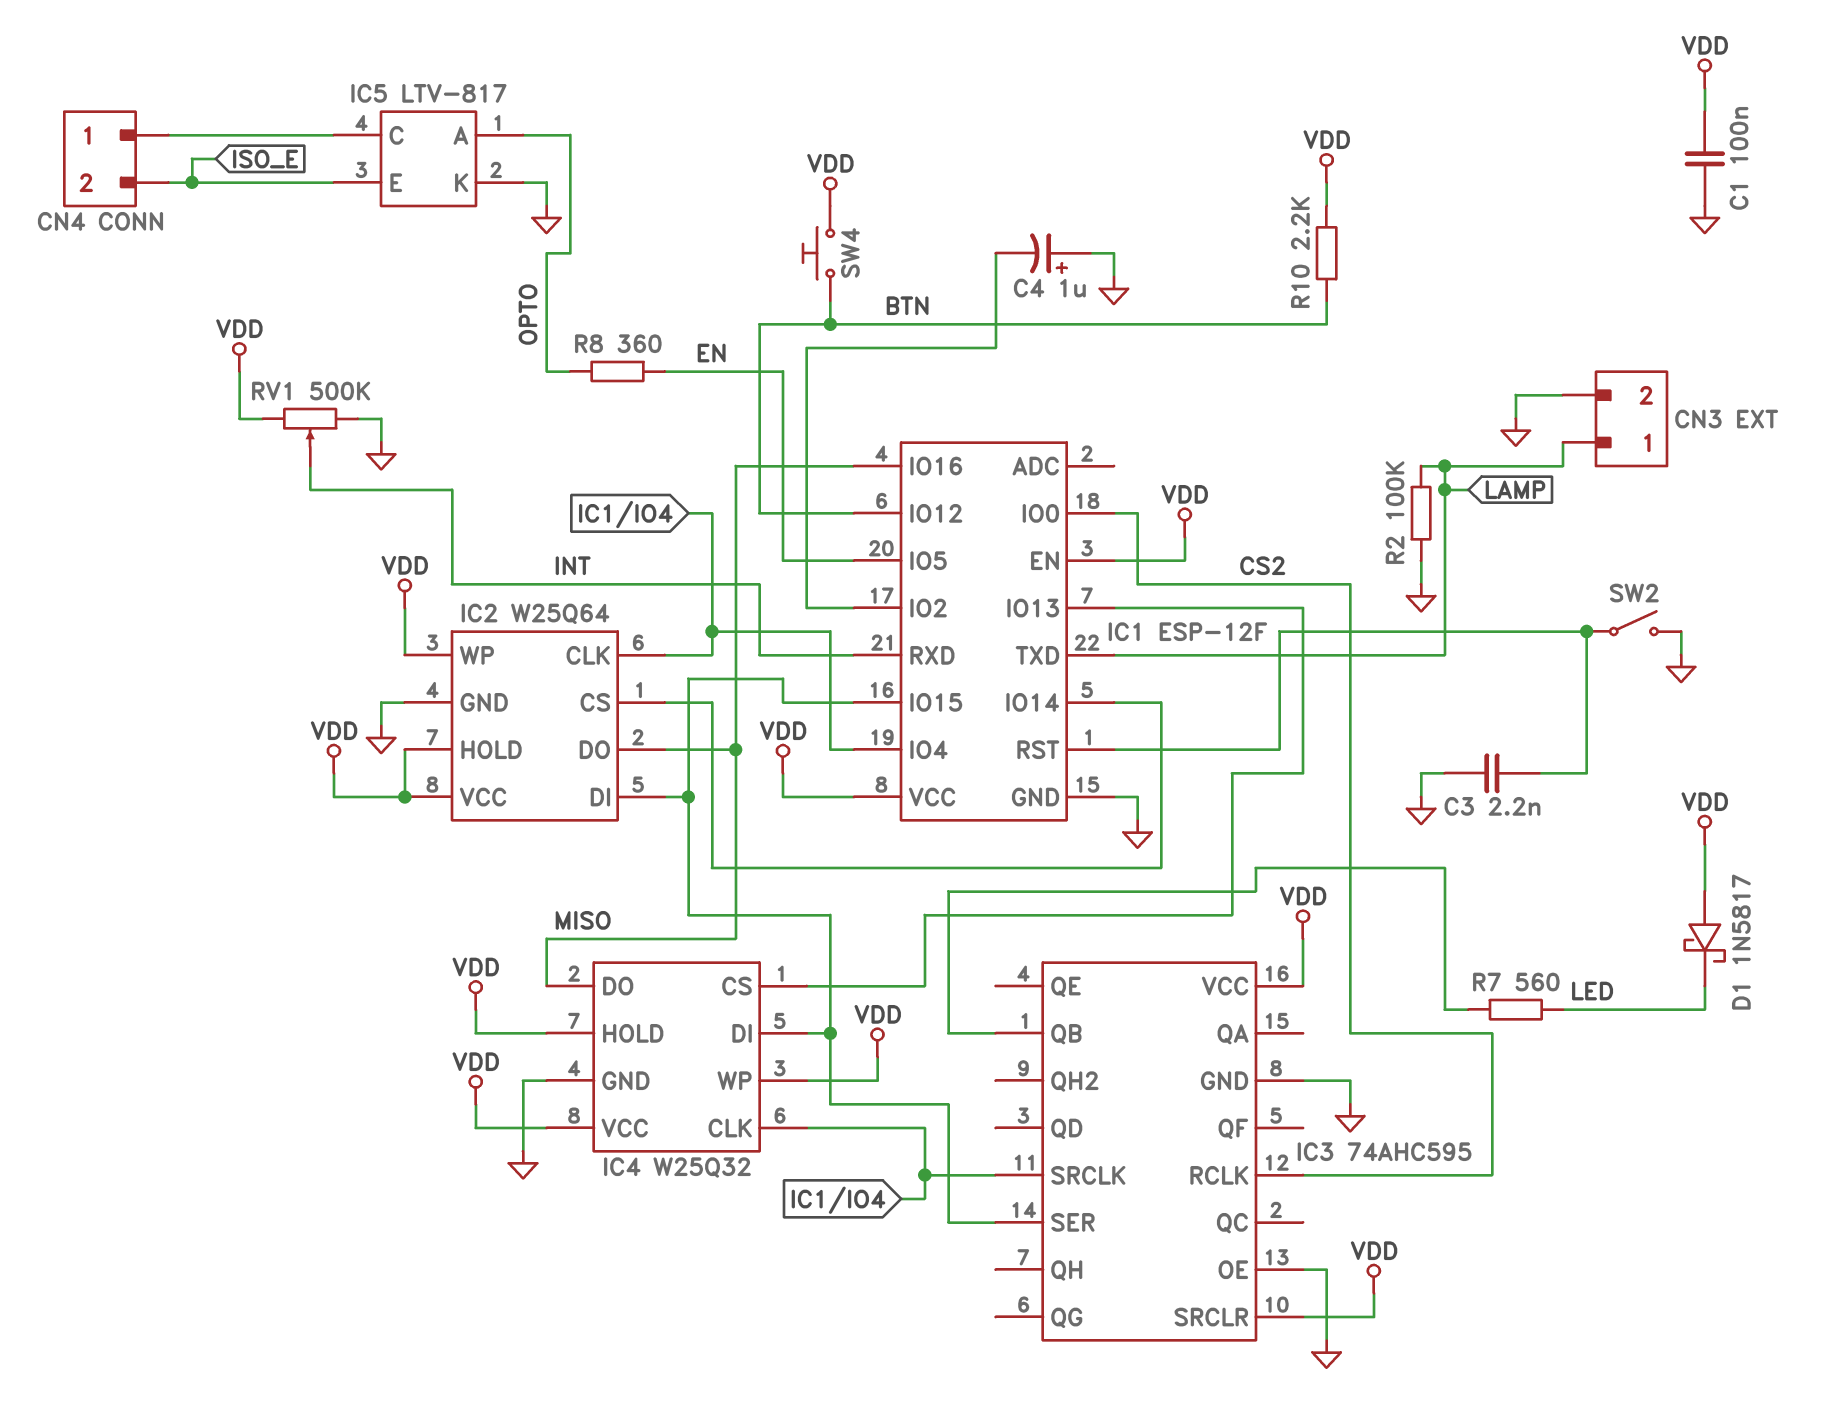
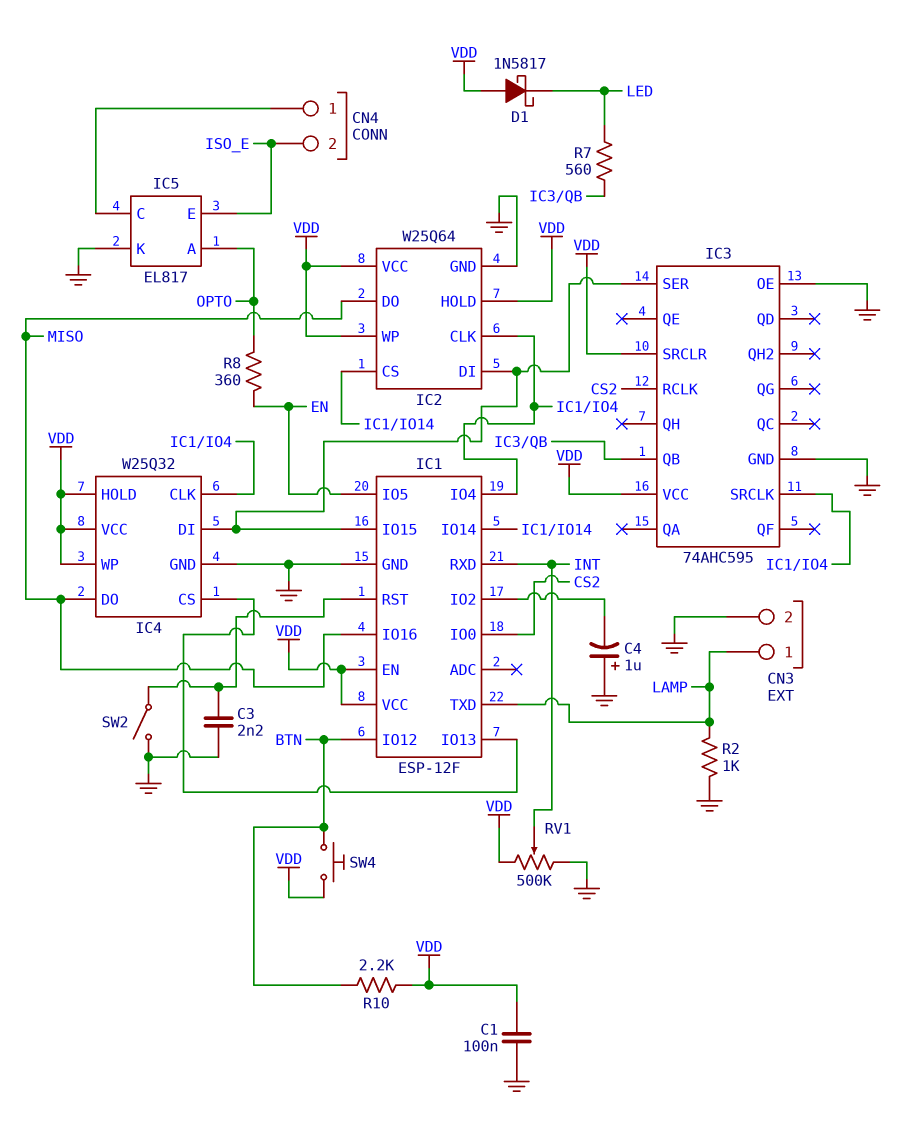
IC5: LTV-817 -> EL817
R2: 100k (GND, LAMP) -> 1k (GND, LAMP)

